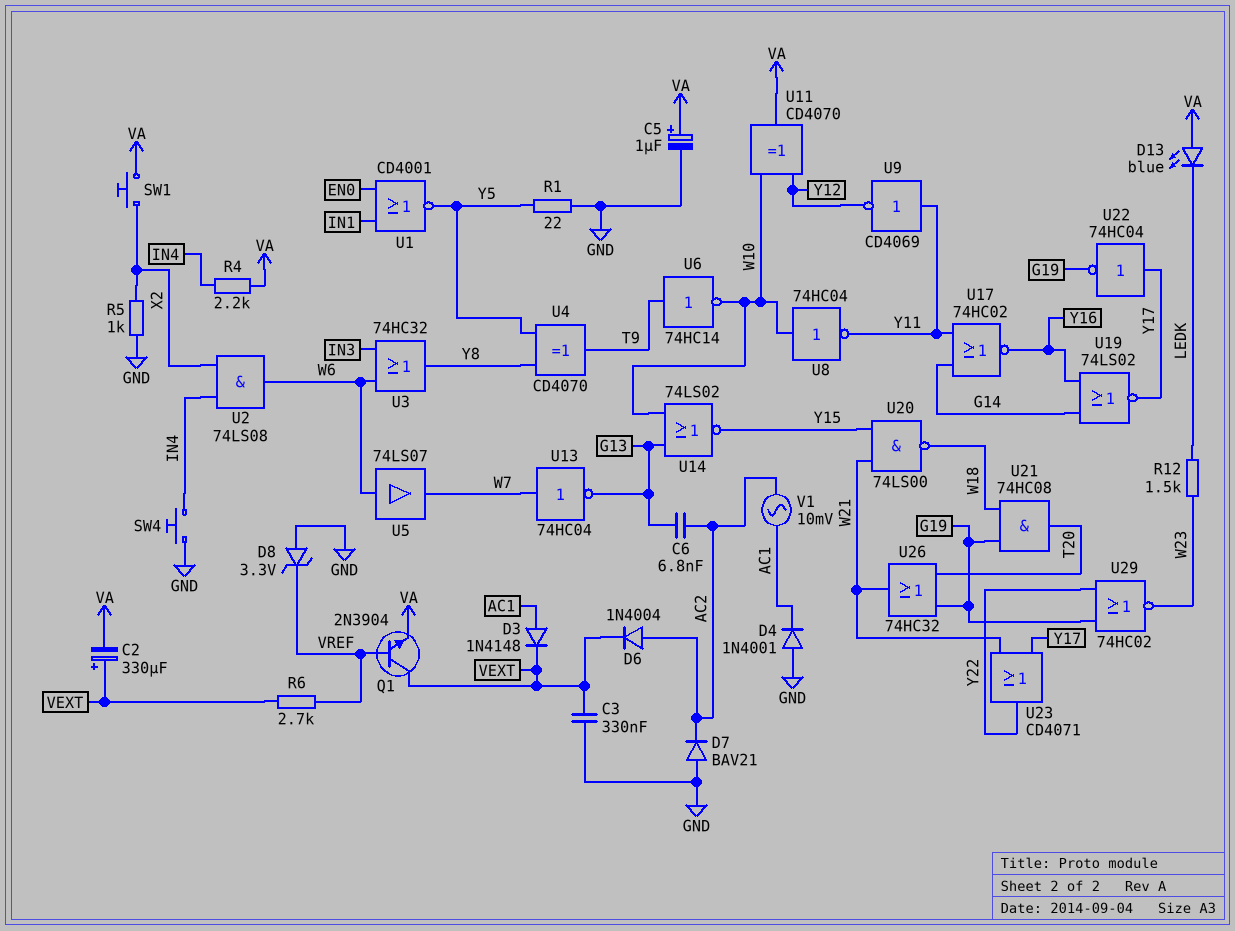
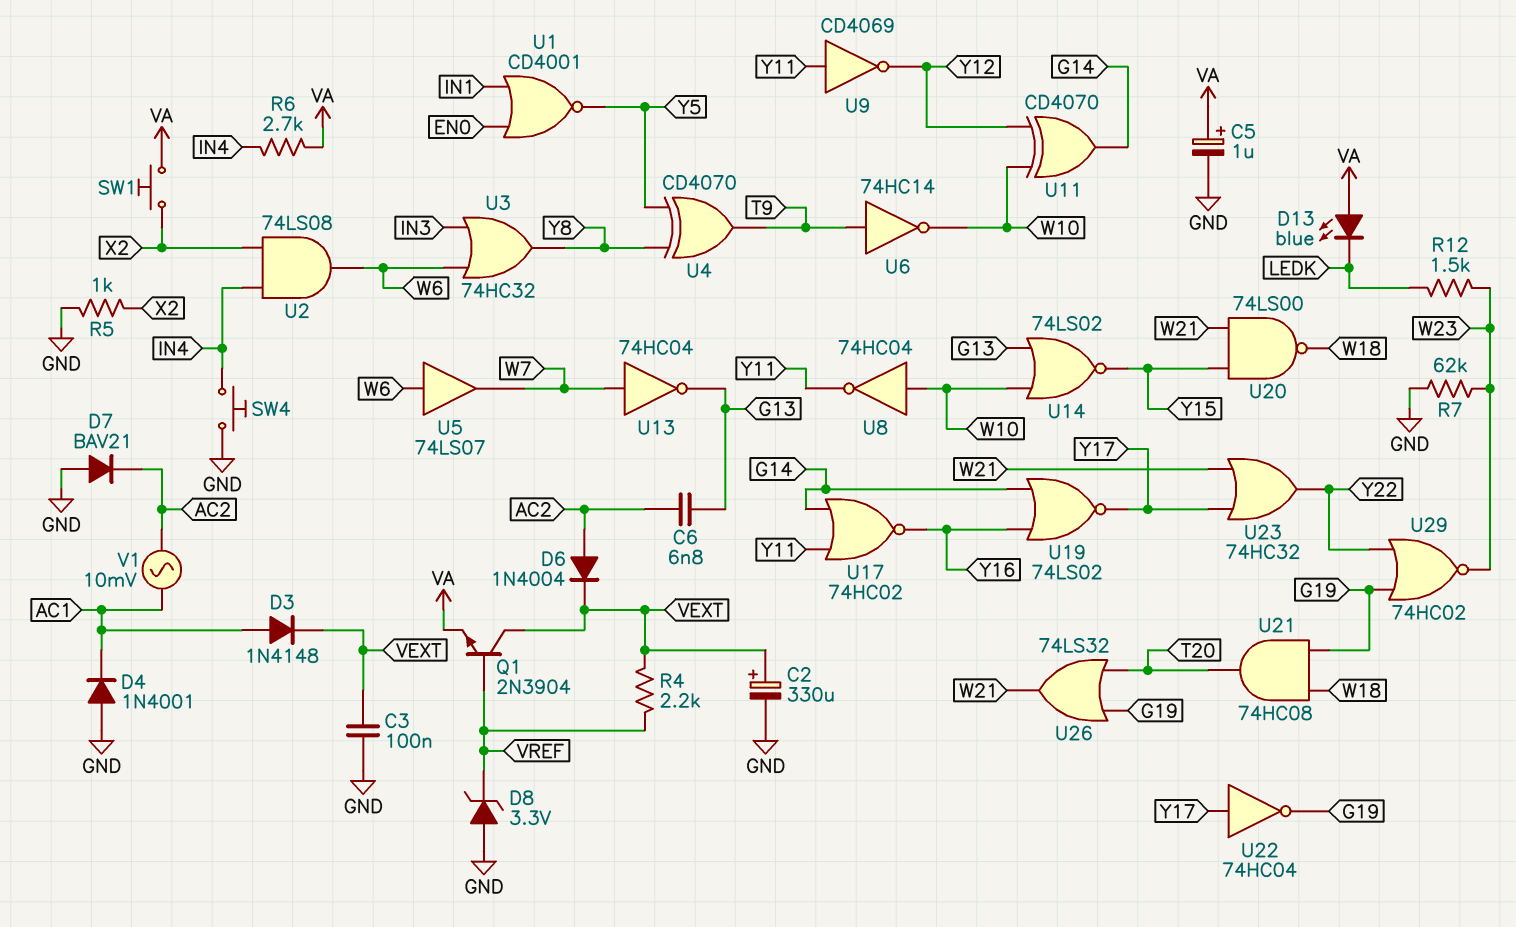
C2: 330uF (plus VEXT, minus VA) -> 330uF (plus VEXT, minus GND)
C3: 330nF (GND, VEXT) -> 100nF (GND, VEXT)
R1: 22 (GND, Y5) -> none
R4: 2.2k (IN4, VA) -> 2.2k (VEXT, VREF)
R6: 2.7k (VEXT, VREF) -> 2.7k (IN4, VA)
R7: none -> 62k (GND, W23)
U11: XOR CD4070 (in W10, in Y12, out VA) -> XOR CD4070 (in W10, in Y12, out G14)
U23: OR CD4071 (in W21, in Y17, out Y22) -> OR 74HC32 (in W21, in Y17, out Y22)
U26: OR 74HC32 (in G19, in T20, out W21) -> OR 74LS32 (in G19, in T20, out W21)

